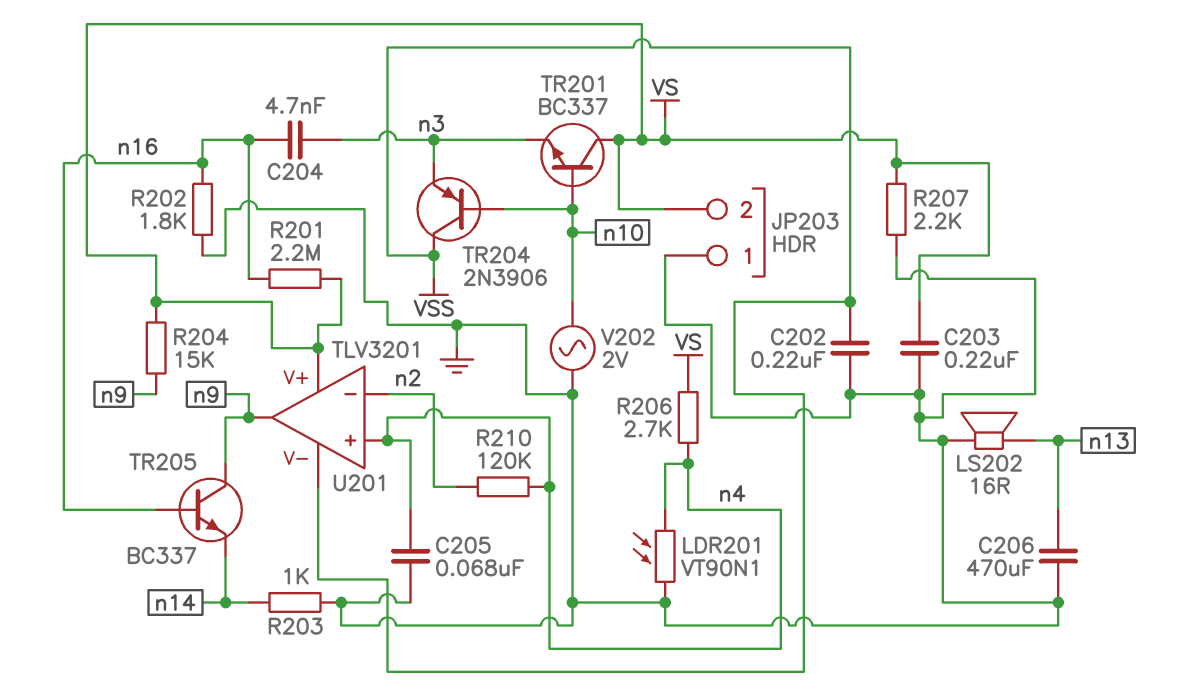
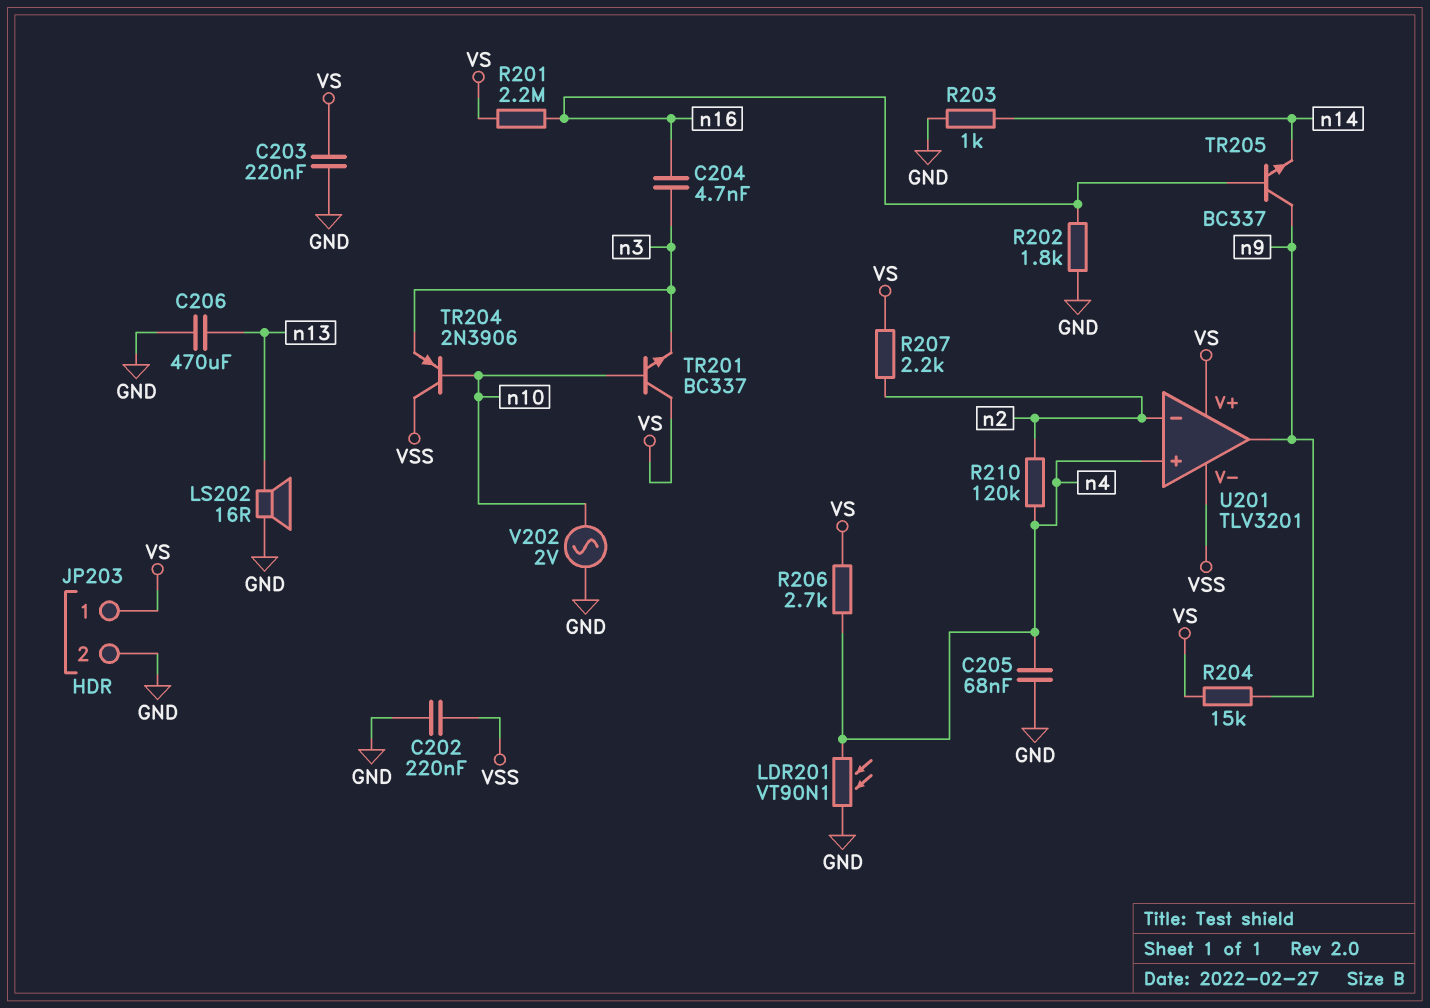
JP203 pin 1: GND -> VS
JP203 pin 2: VS -> GND
R207: 2.2k (GND, VS) -> 2.2k (VS, n2)

